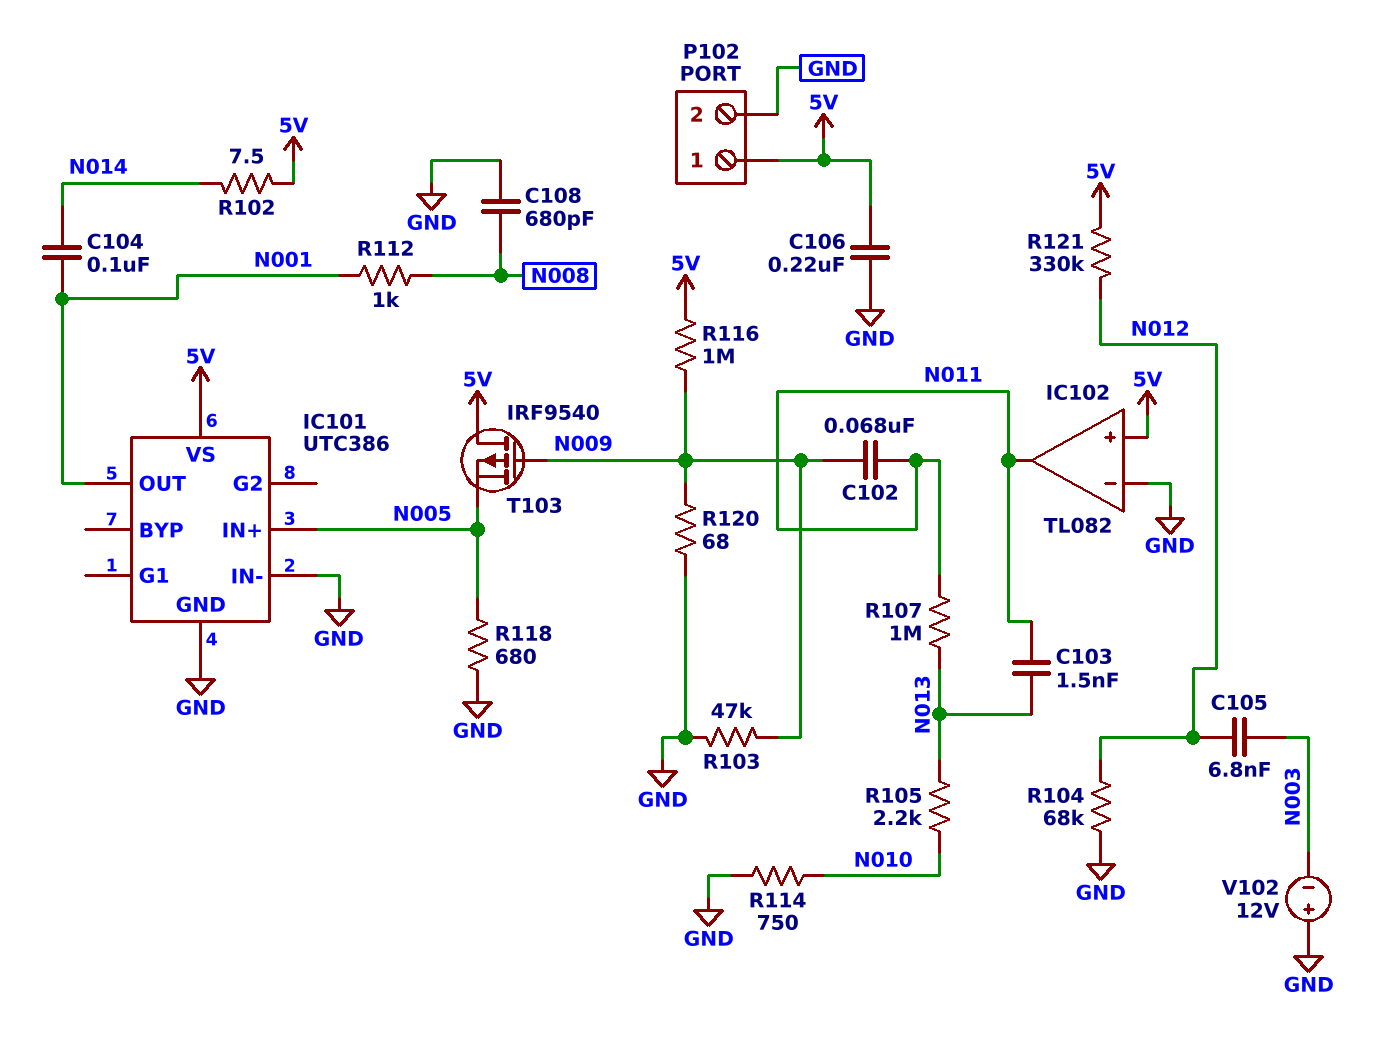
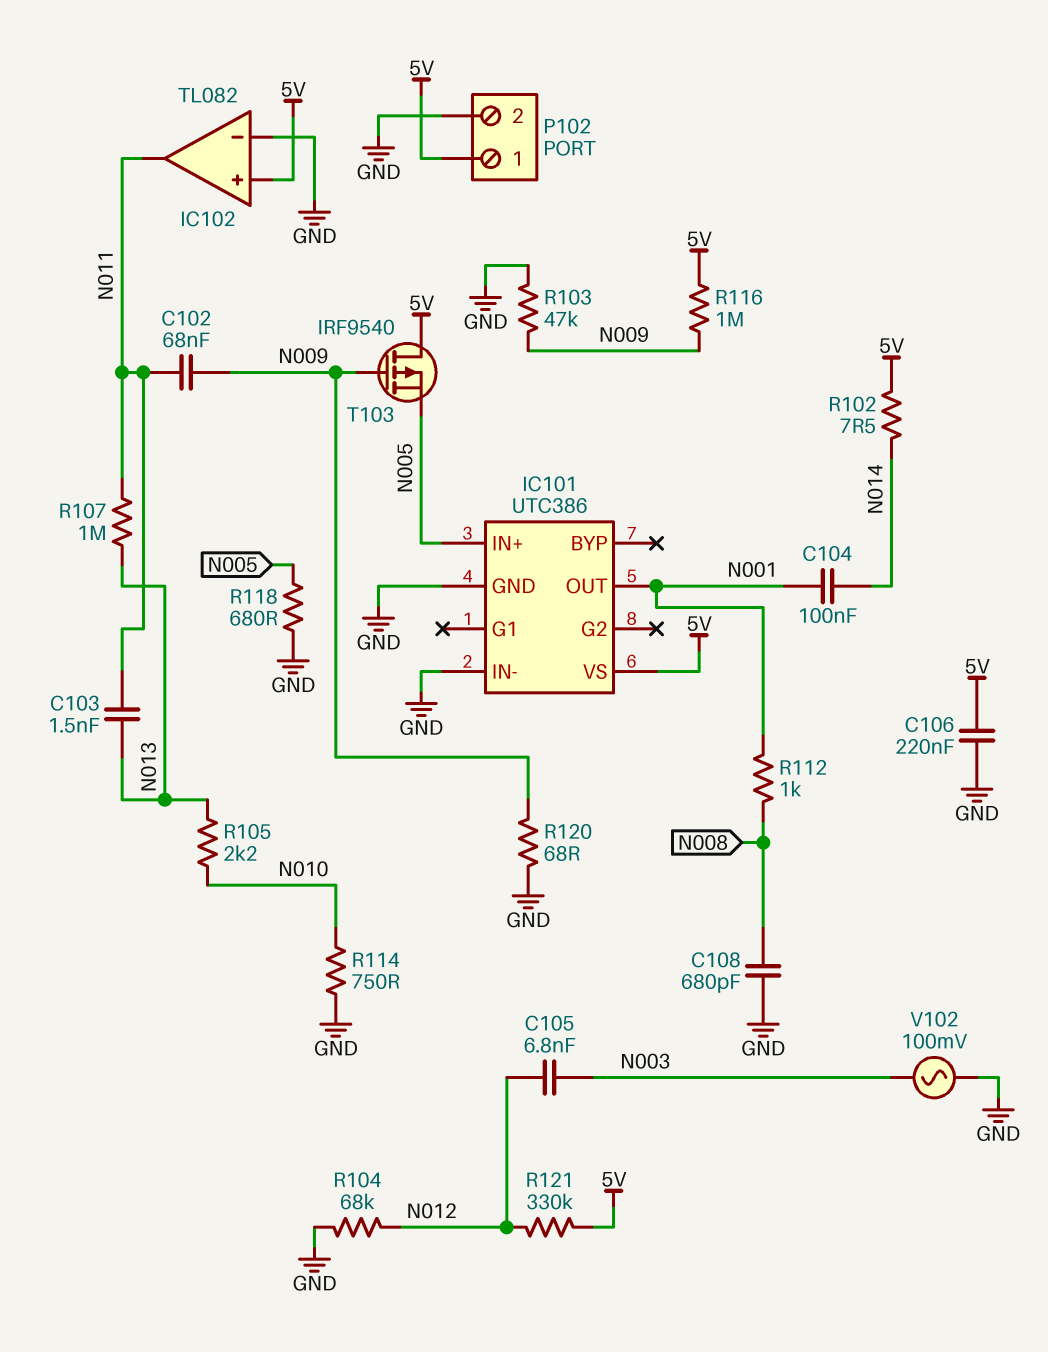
V102: 12V (plus GND, minus N003) -> AC 100mV (GND, N003)

